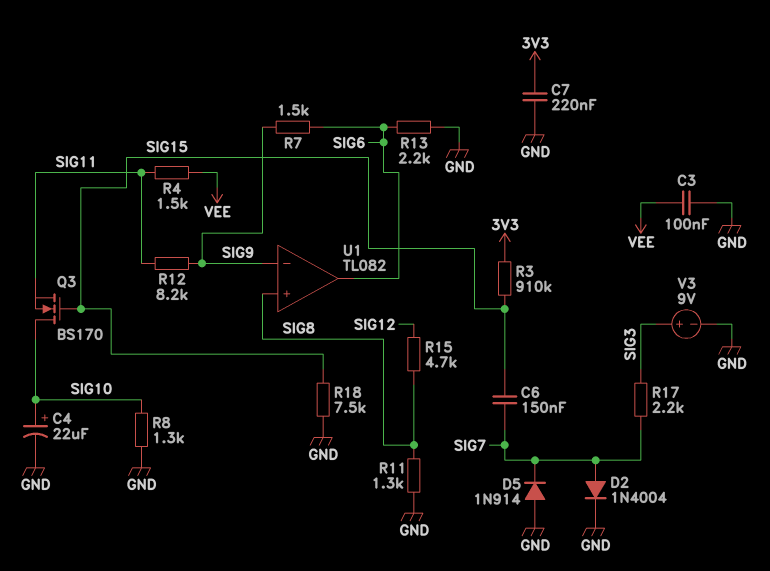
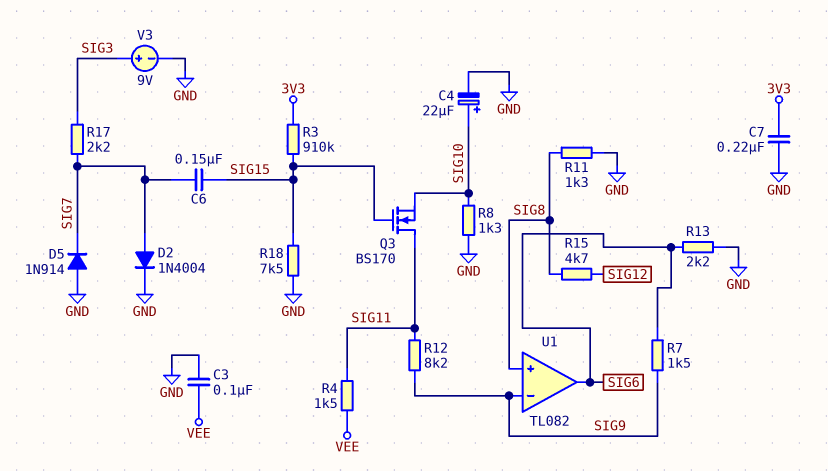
Q3: NMOS BS170 (G SIG15, D SIG10, S SIG11) -> NMOS BS170 (G SIG15, D SIG11, S SIG10)

